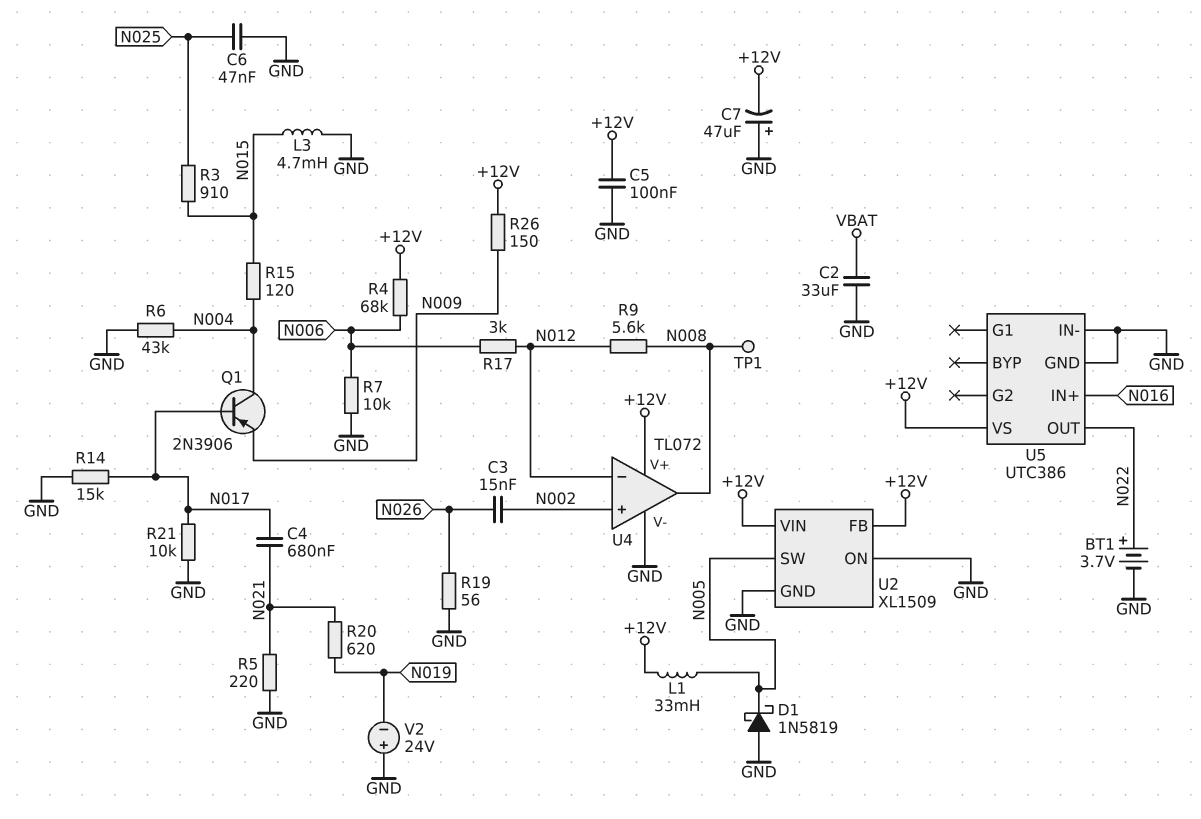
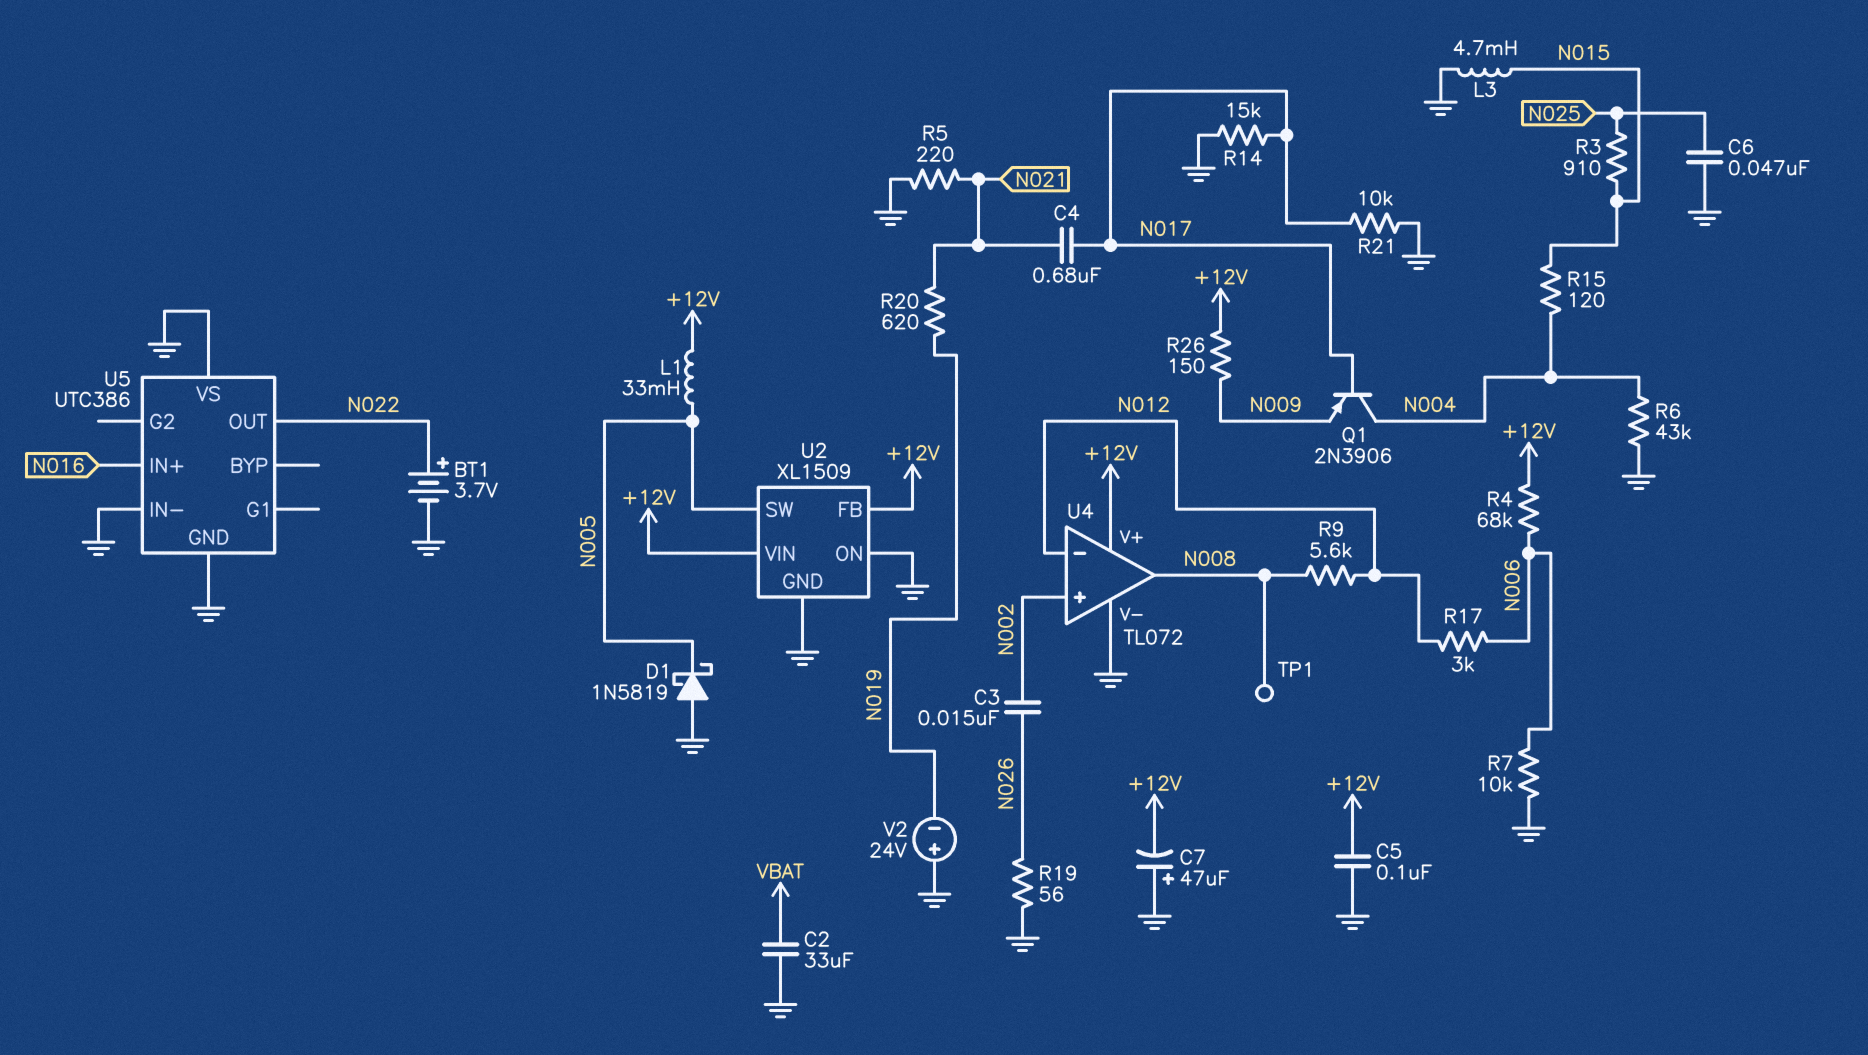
U5 pin VS: +12V -> GND

